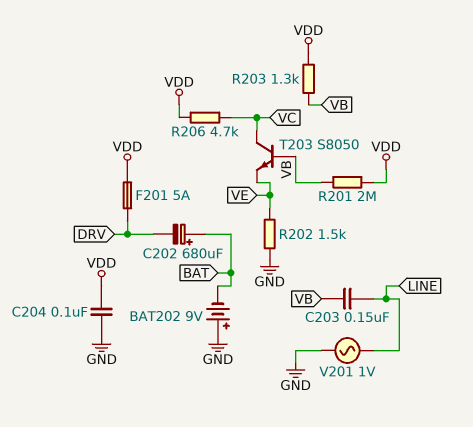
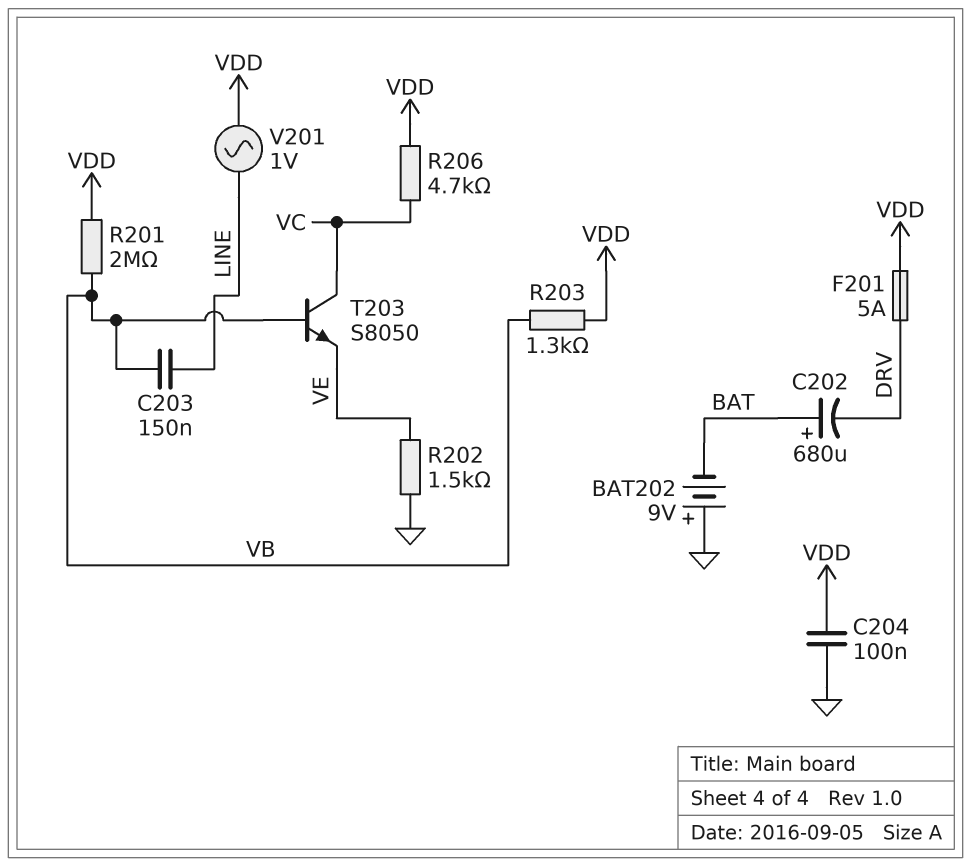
V201: AC 1V (GND, LINE) -> AC 1V (LINE, VDD)

